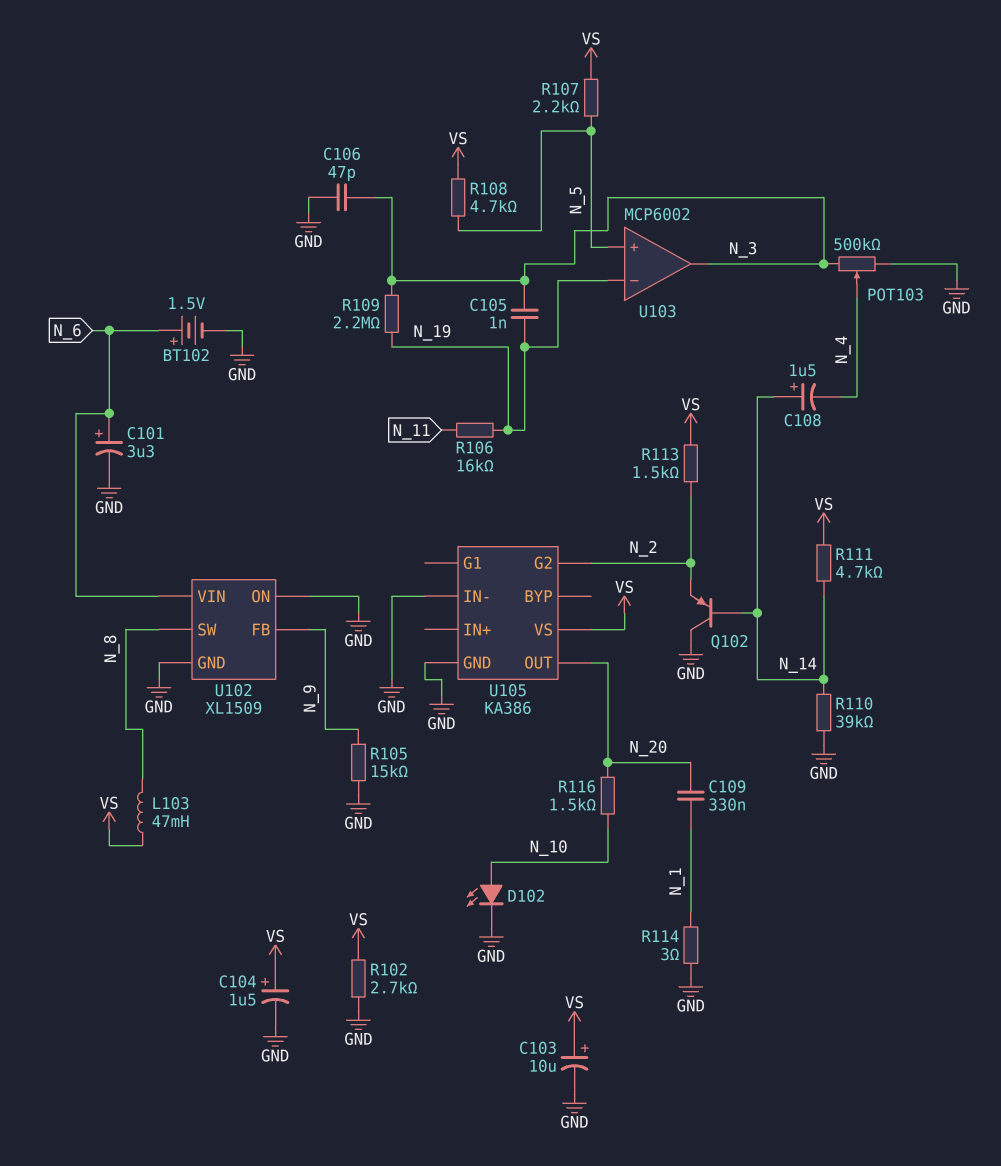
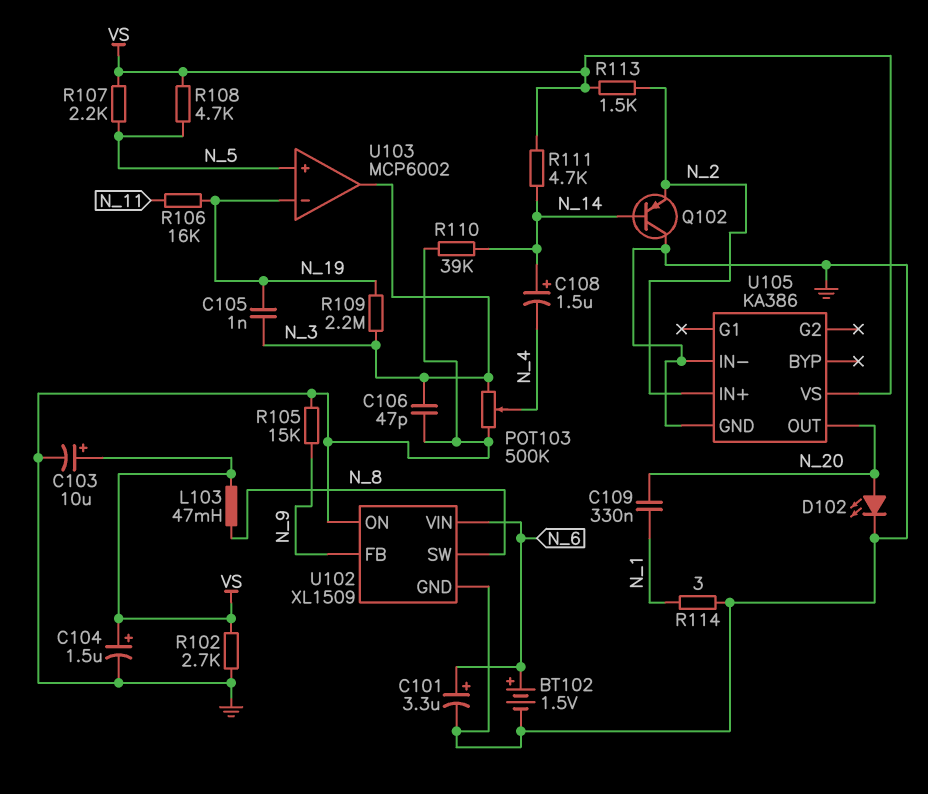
D102: LED (A N_10, K GND) -> LED (A N_20, K GND)
R116: 1.5k (N_10, N_20) -> none
U105 pin G2: N_2 -> none
U105 pin IN+: none -> N_2

